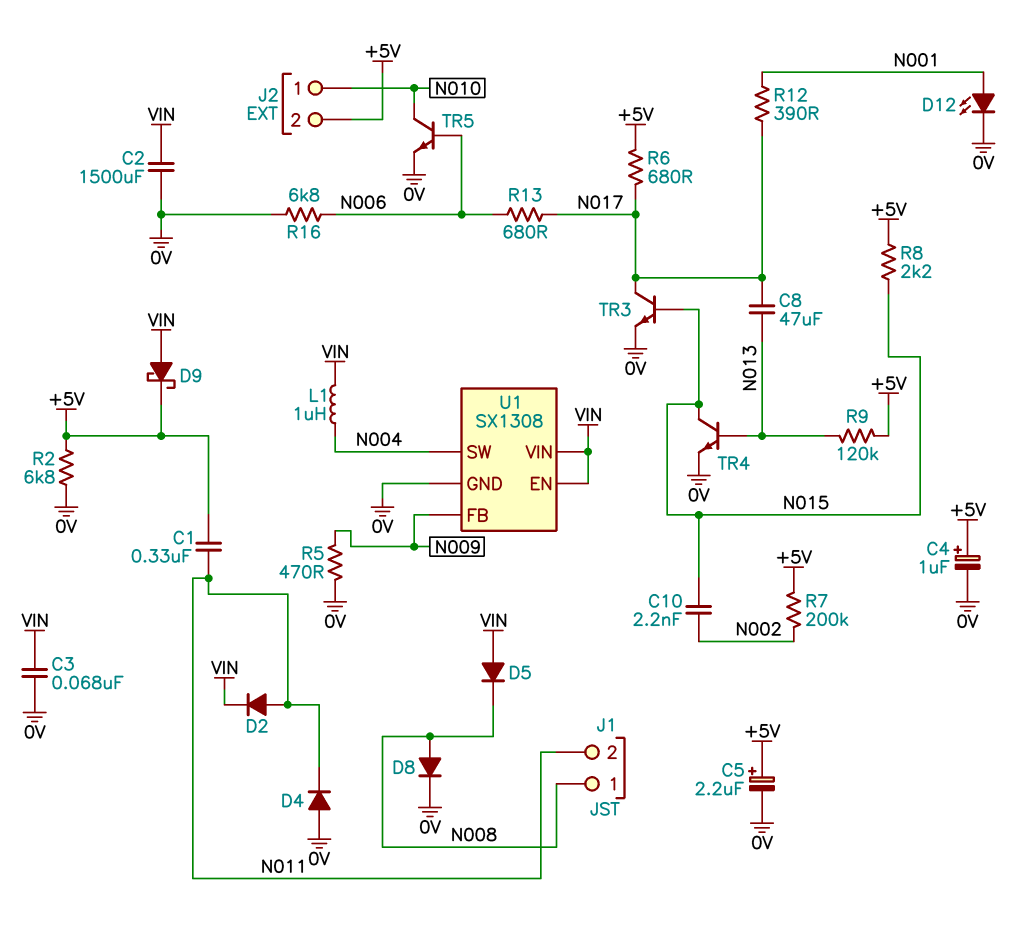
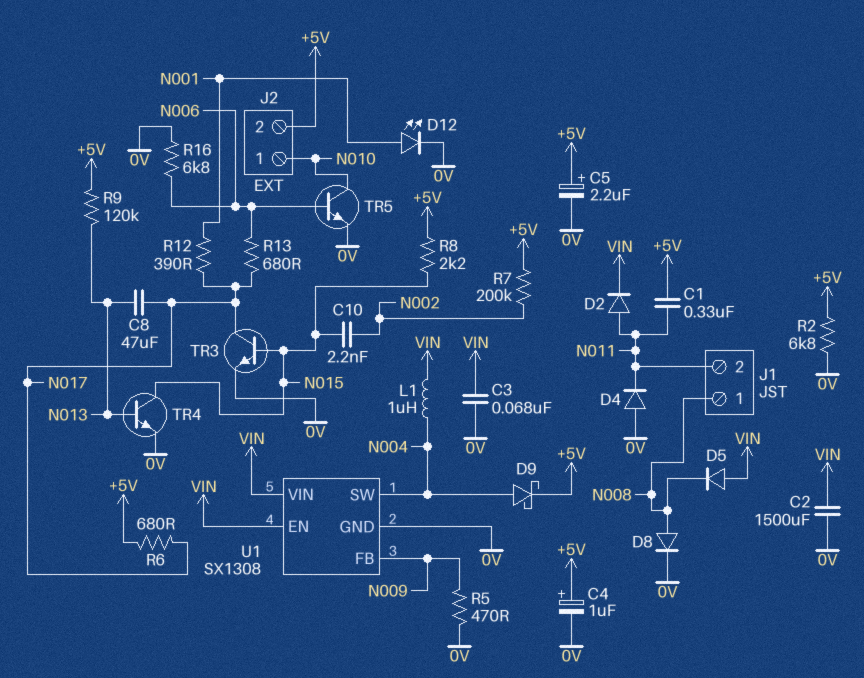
D9: schottky (A VIN, K +5V) -> schottky (A N004, K +5V)

